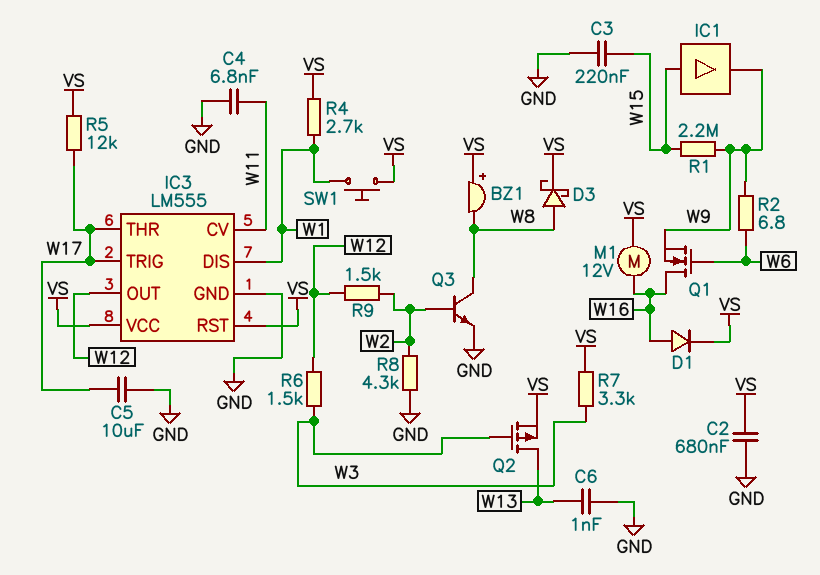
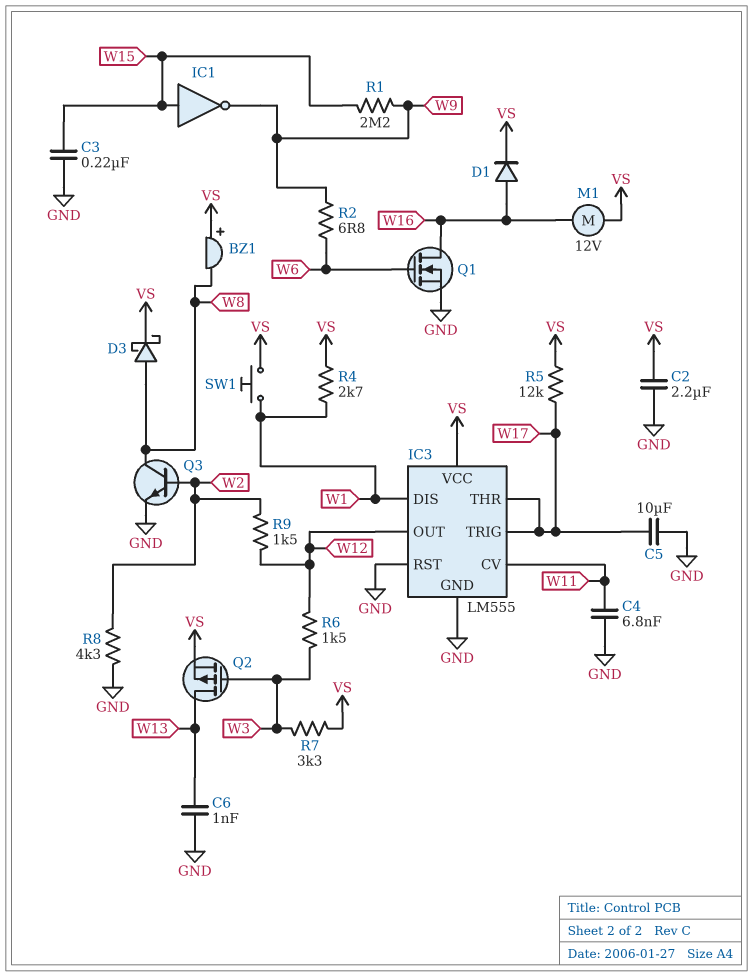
C2: 680nF (GND, VS) -> 2.2uF (GND, VS)
IC1: buffer (in W15, out W9) -> NOT (in W15, out W9)
IC3 pin RST: VS -> GND
Q1: NMOS (G W6, D W16, S W9) -> NMOS (G W6, D W16, S GND)

